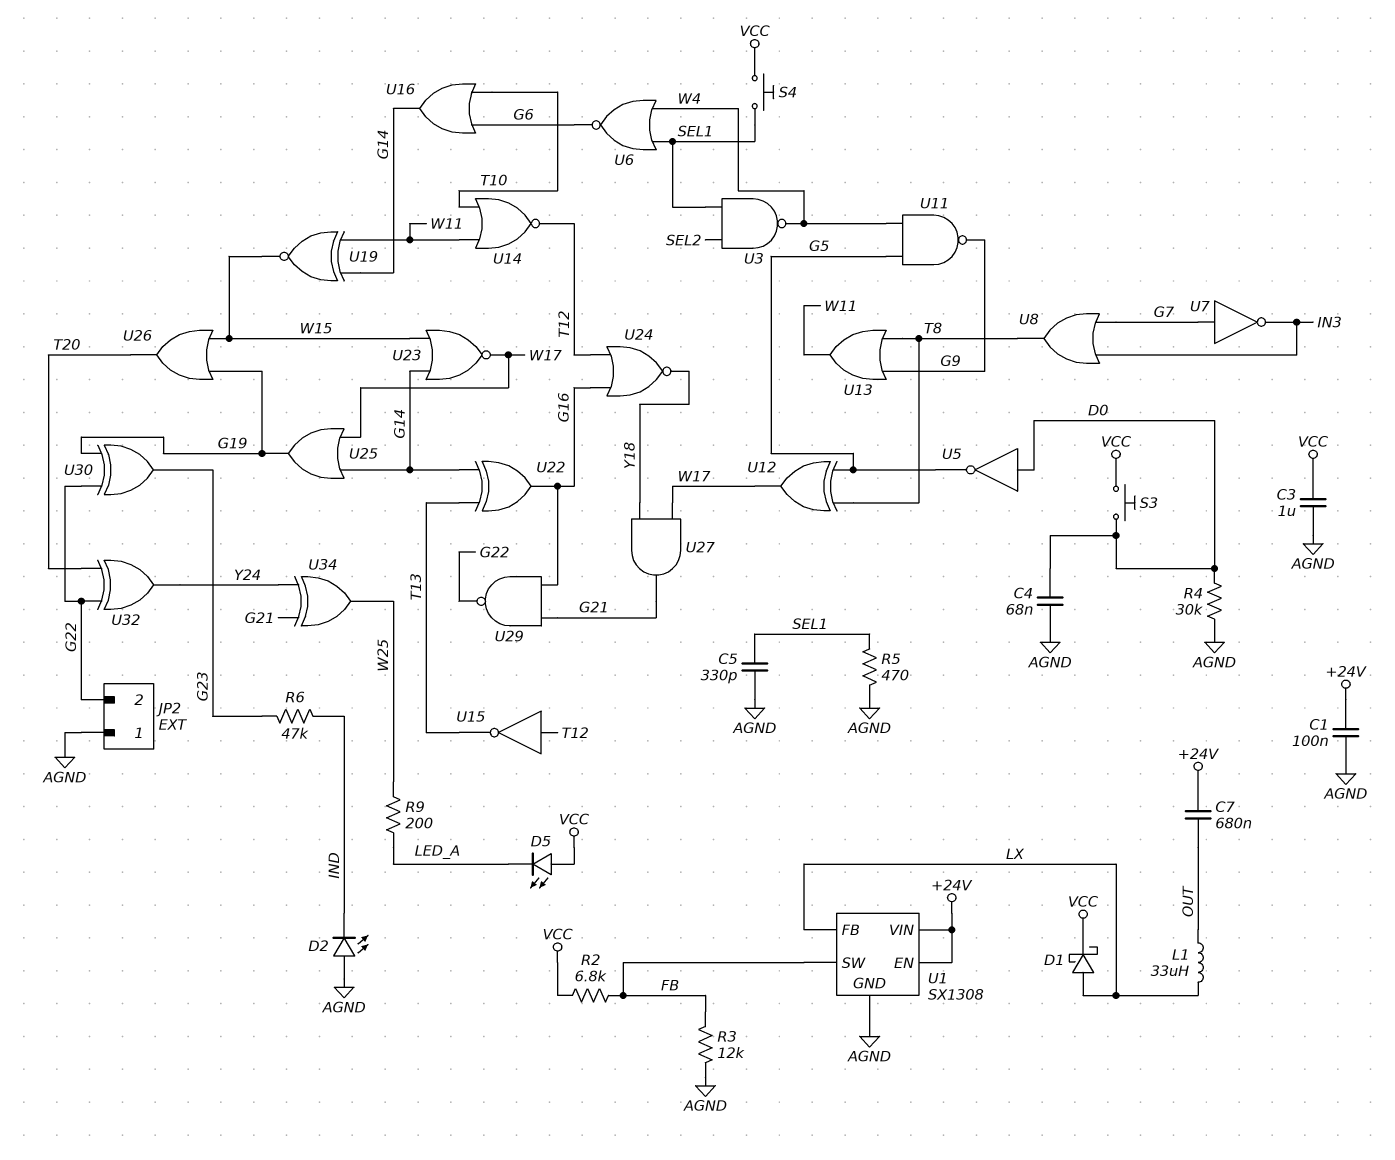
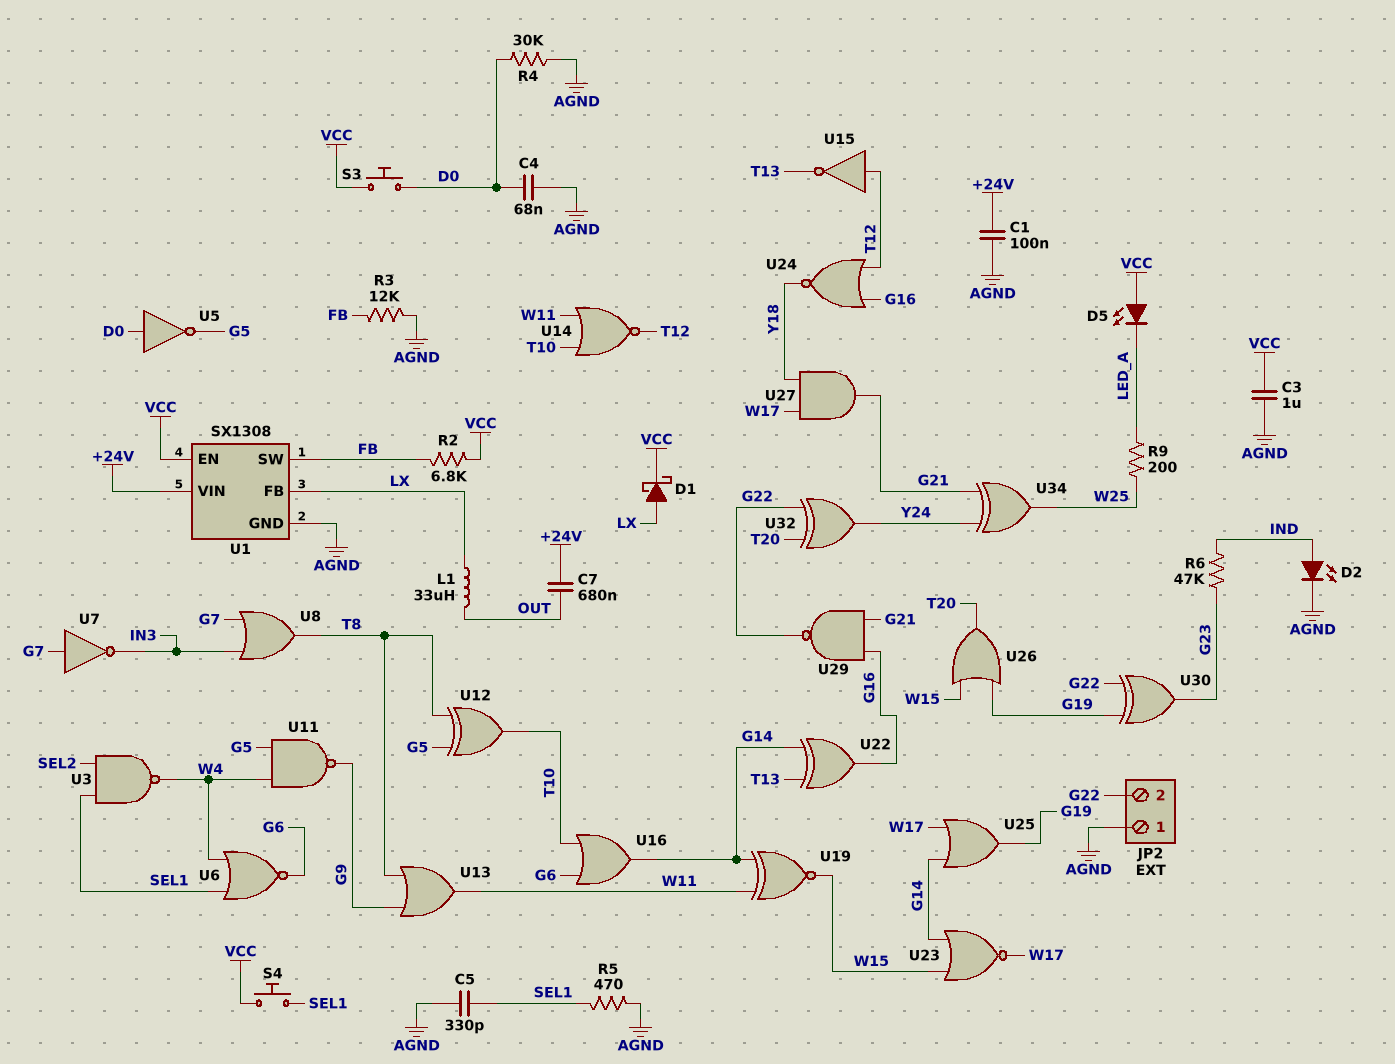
D2: LED (A AGND, K IND) -> LED (A IND, K AGND)
U1 pin EN: +24V -> VCC
U12: XOR (in G5, in T8, out W17) -> XOR (in G5, in T8, out T10)

